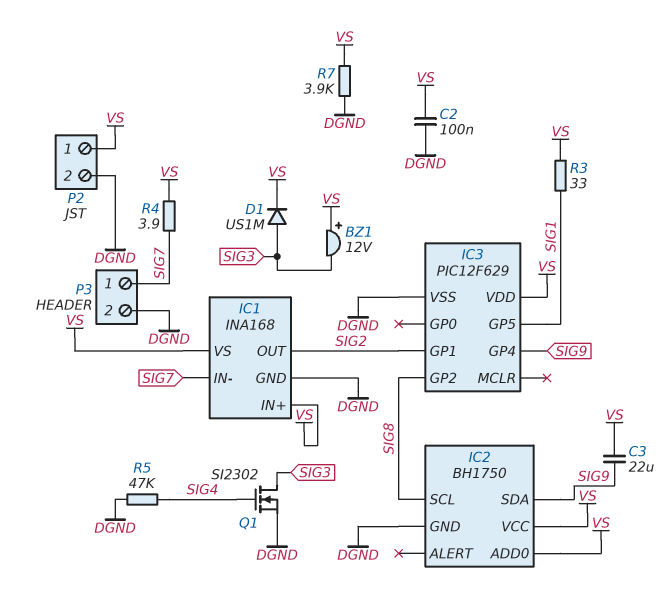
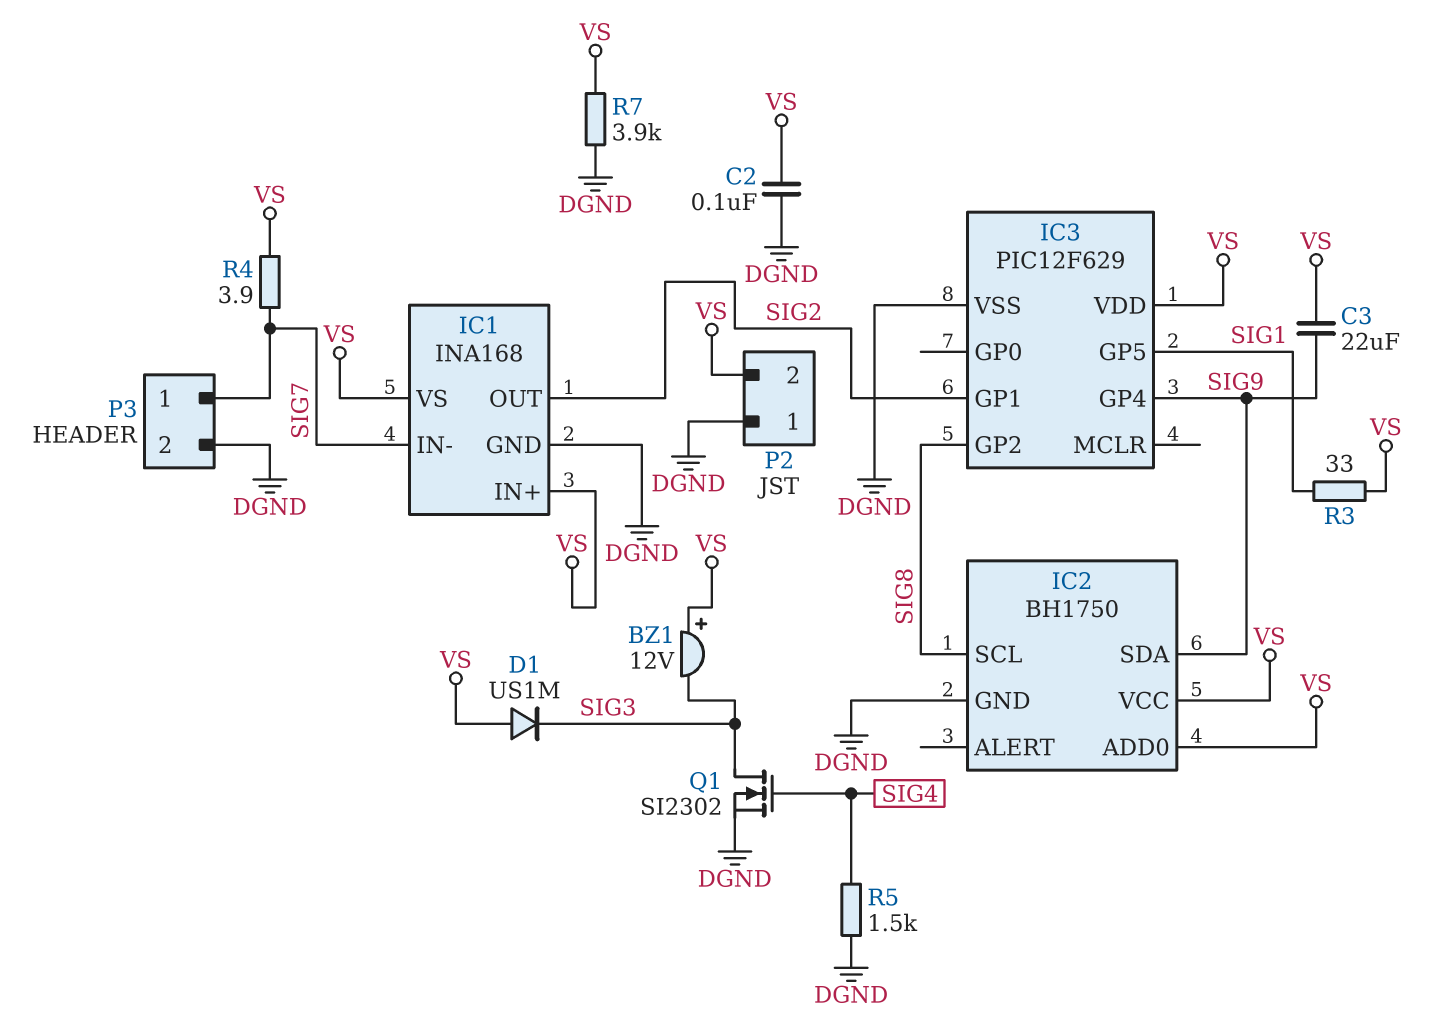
D1: diode US1M (A SIG3, K VS) -> diode US1M (A VS, K SIG3)
P2 pin 1: VS -> DGND
P2 pin 2: DGND -> VS
R5: 47k (DGND, SIG4) -> 1.5k (DGND, SIG4)

